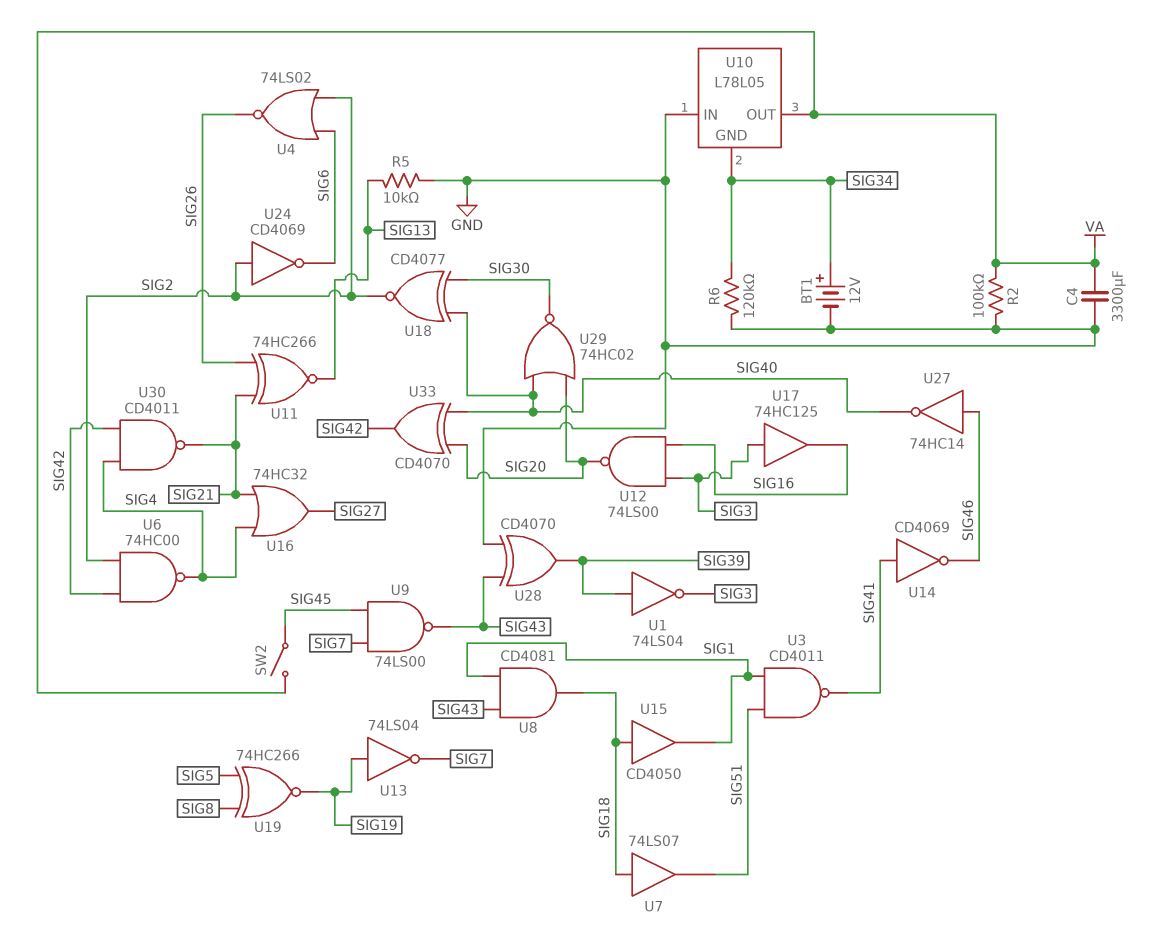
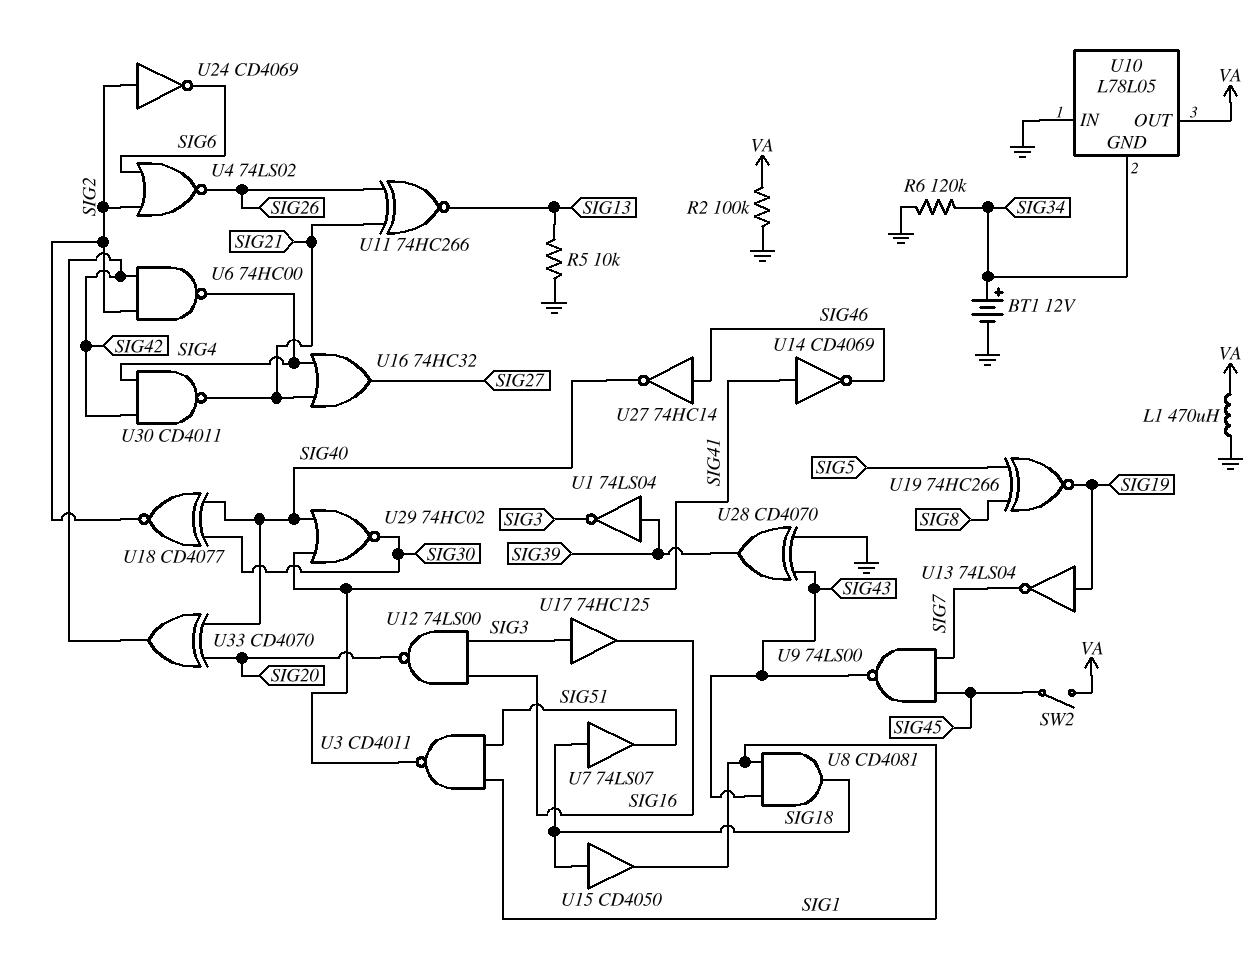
C4: 3300uF (GND, VA) -> none
L1: none -> 470uH (GND, VA)
U29: NOR 74HC02 (in SIG20, in SIG40, out SIG30) -> NOR 74HC02 (in SIG40, in SIG41, out SIG30)

